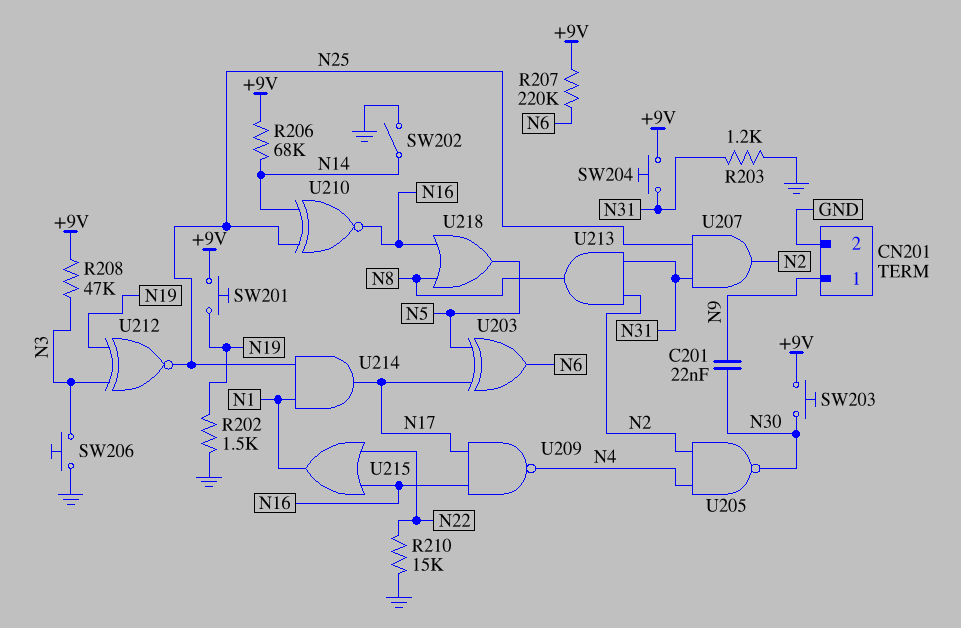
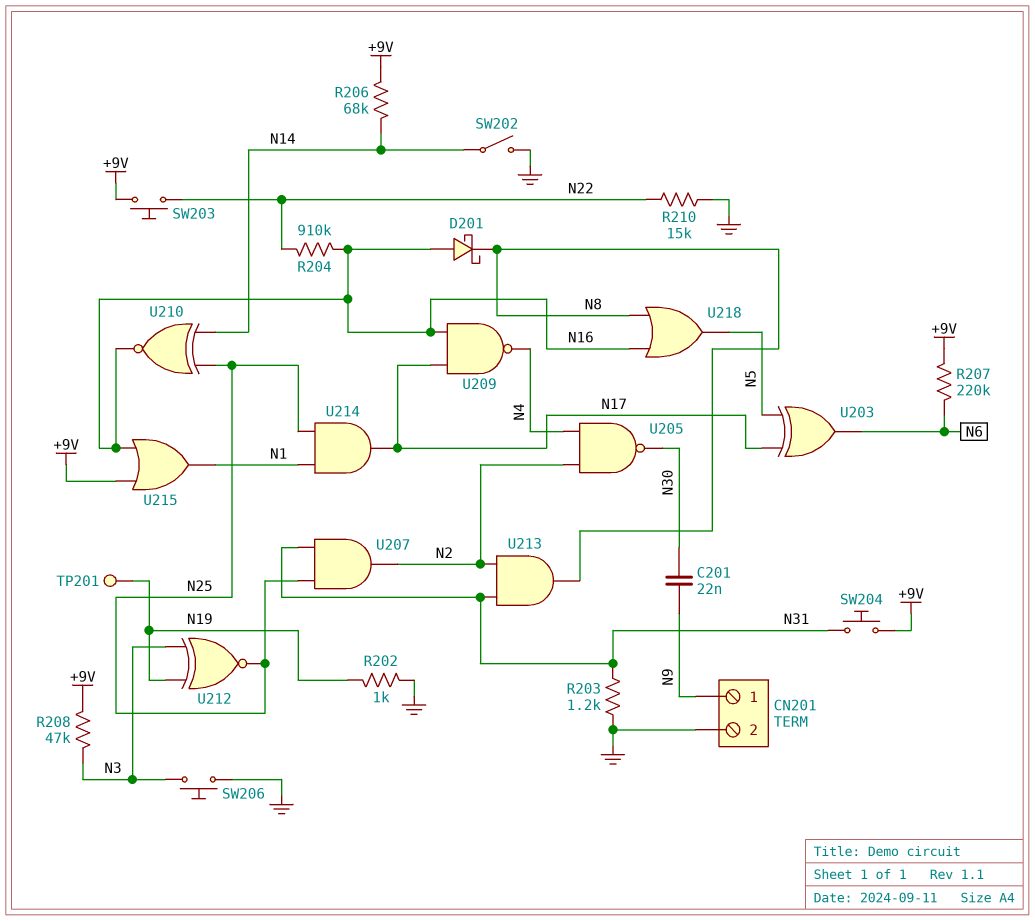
D201: none -> schottky (A N16, K N8)
R202: 1.5k (GND, N19) -> 1k (GND, N19)
R204: none -> 910k (N16, N22)
SW201: button (+9V, N19) -> none
SW203: button (+9V, N30) -> button (+9V, N22)
TP201: none -> test point (N19)
U215: OR (in N16, in N22, out N1) -> OR (in +9V, in N16, out N1)

